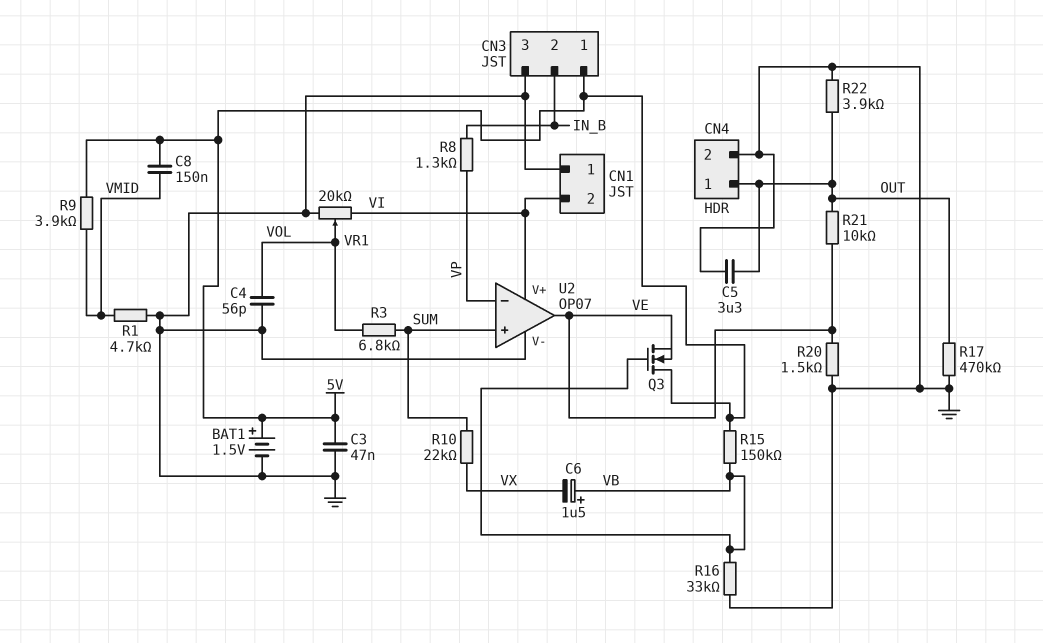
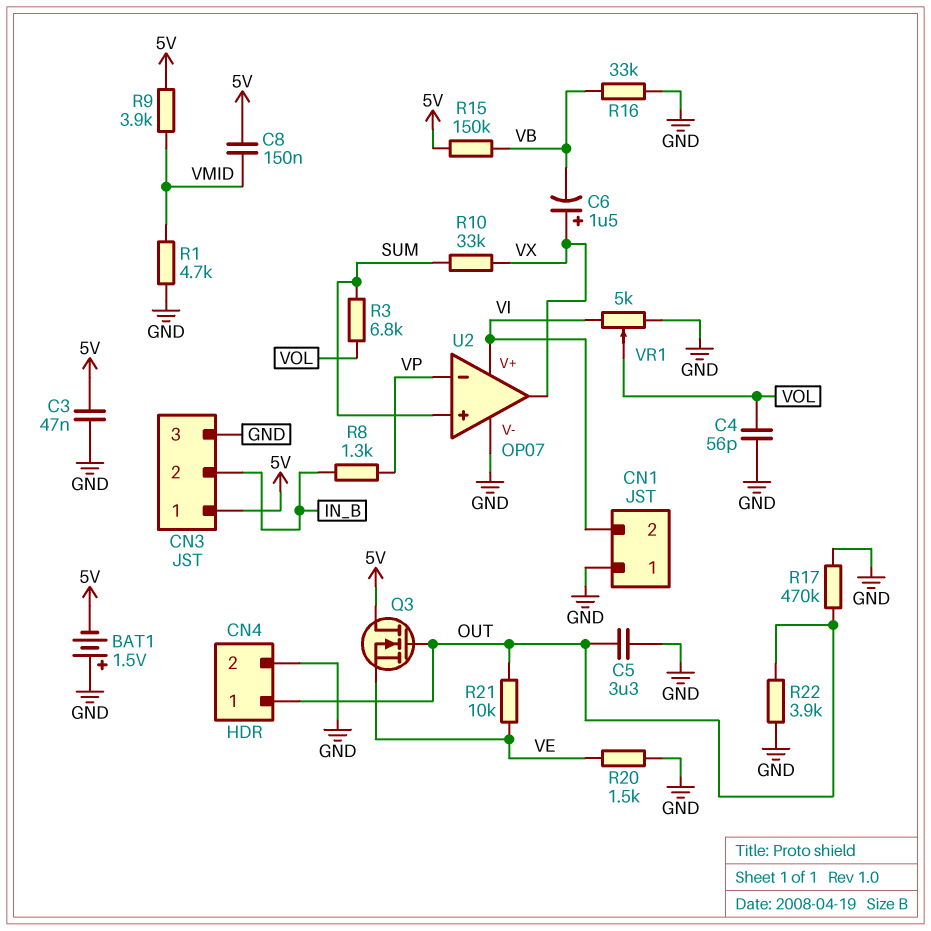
BAT1: 1.5V (plus 5V, minus GND) -> 1.5V (plus GND, minus 5V)
C6: 1.5uF (plus VB, minus VX) -> 1.5uF (plus VX, minus VB)
Q3: NMOS (G VB, D 5V, S VE) -> NMOS (G OUT, D 5V, S VE)
R10: 22k (SUM, VX) -> 33k (SUM, VX)
U2 pin out: VE -> VX
VR1: 20k (GND, VI, wiper VOL) -> 5k (GND, VI, wiper VOL)

